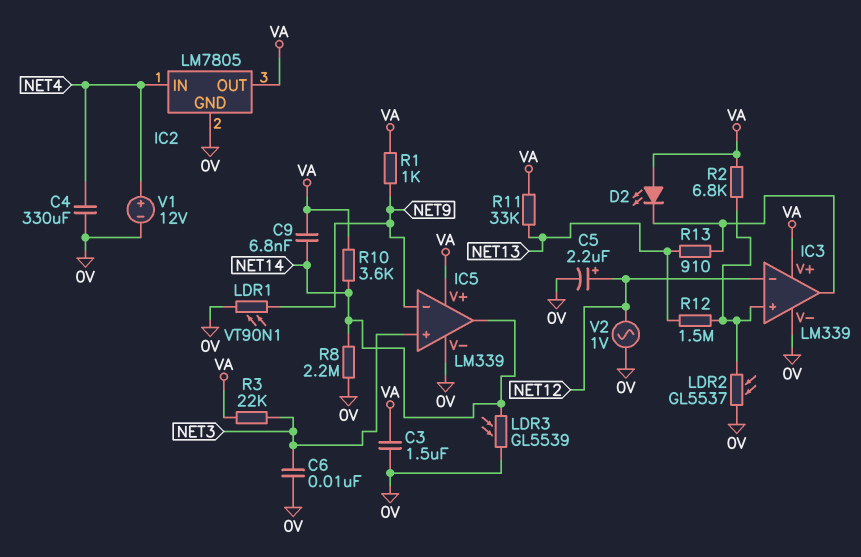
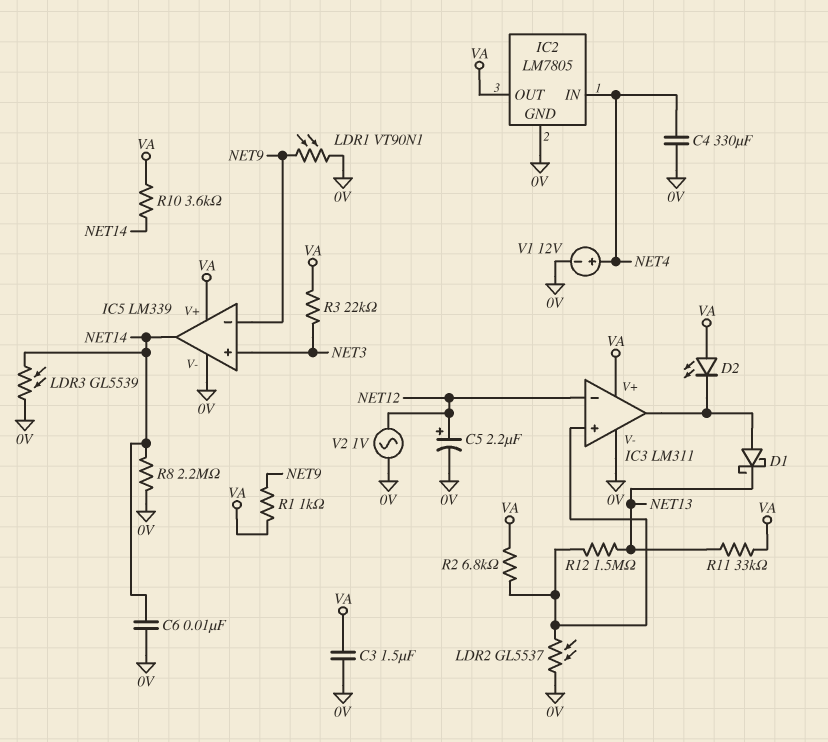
C6: 10nF (0V, NET3) -> 10nF (0V, NET14)
C9: 6.8nF (NET14, VA) -> none
D1: none -> schottky (A IC3/out, K NET13)
IC3: LM339 -> LM311
R13: 910 (IC3/out, NET13) -> none

